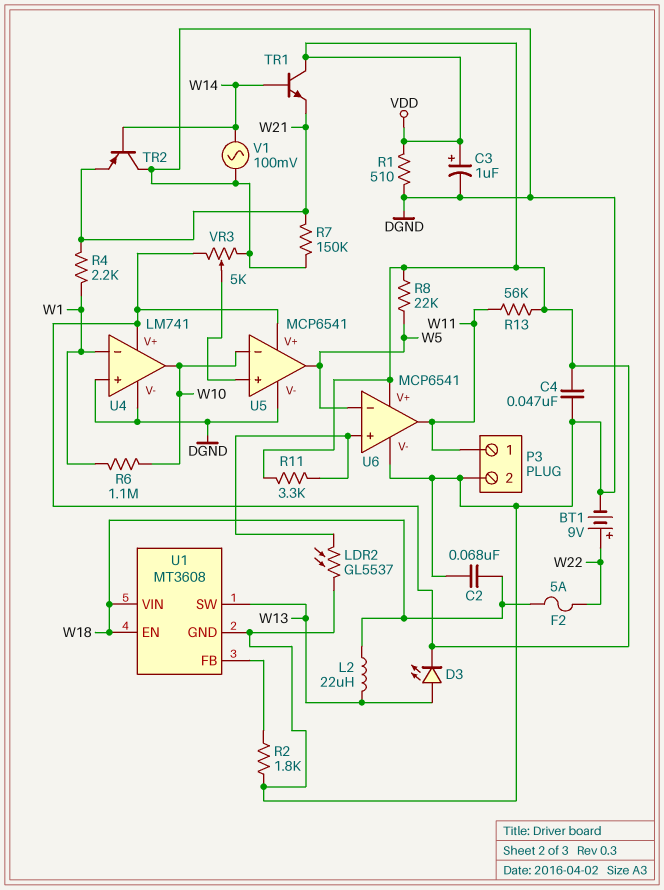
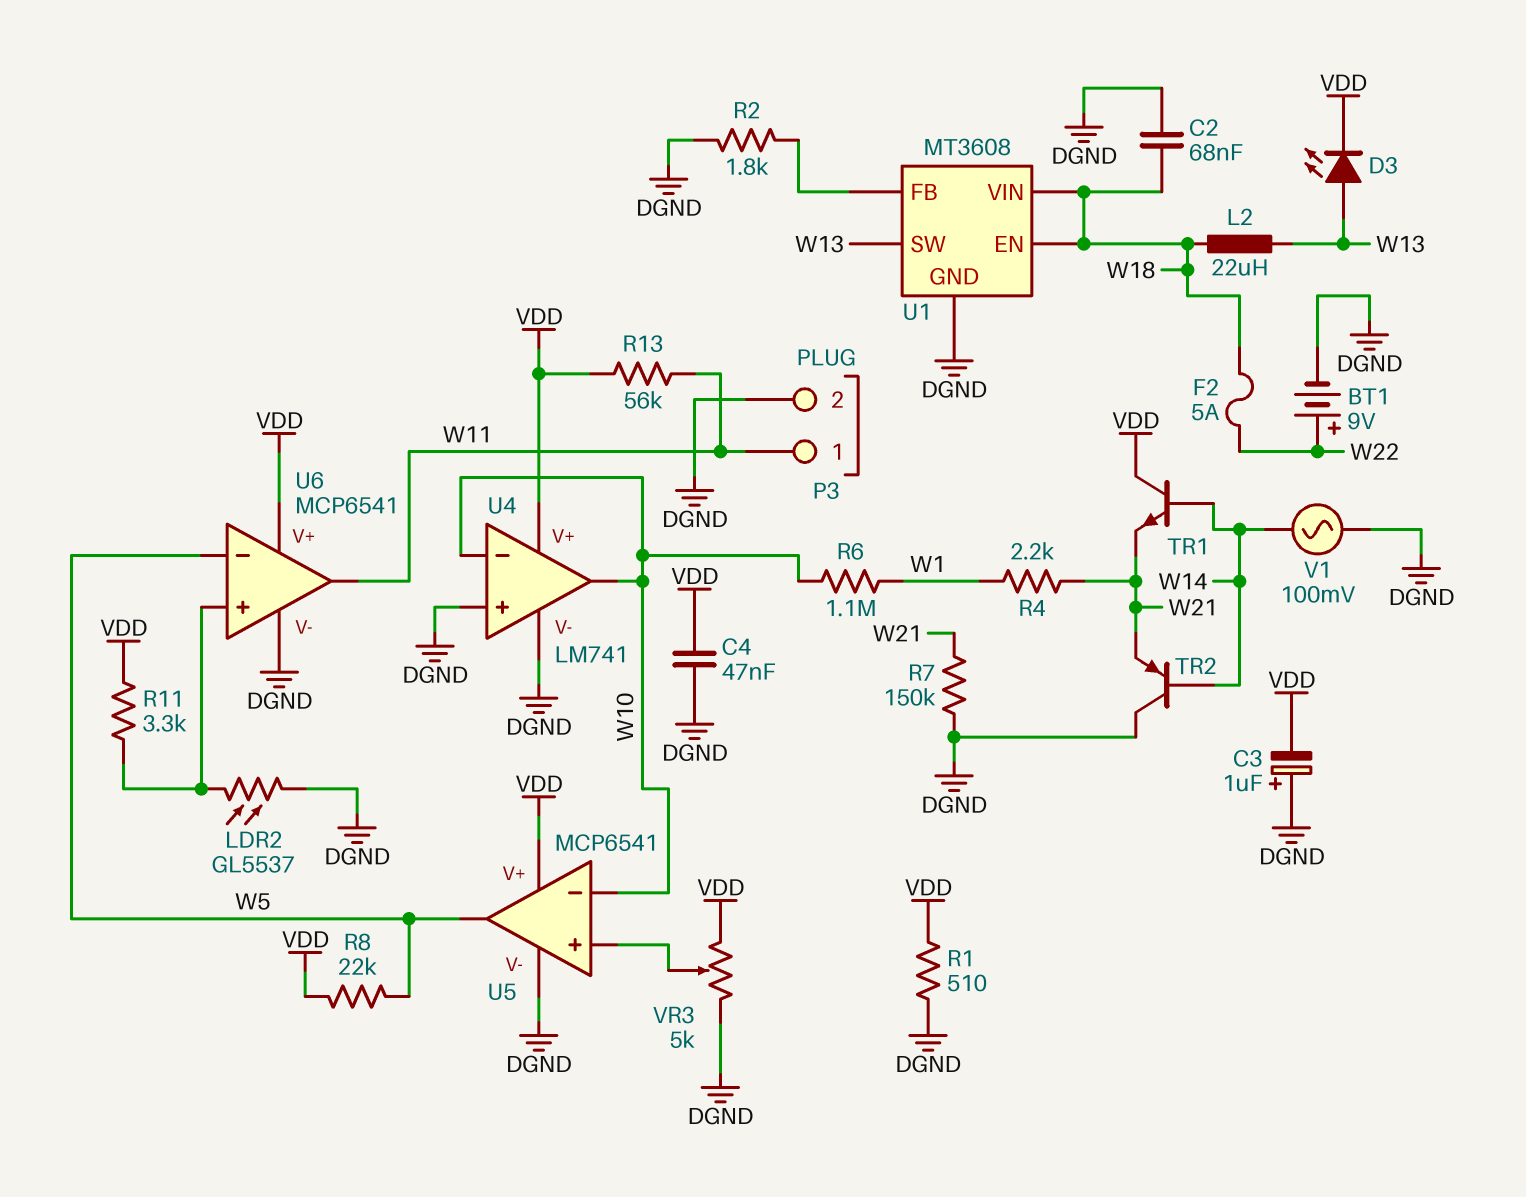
C3: 1uF (plus VDD, minus DGND) -> 1uF (plus DGND, minus VDD)
U4 pin in-: W1 -> W10

